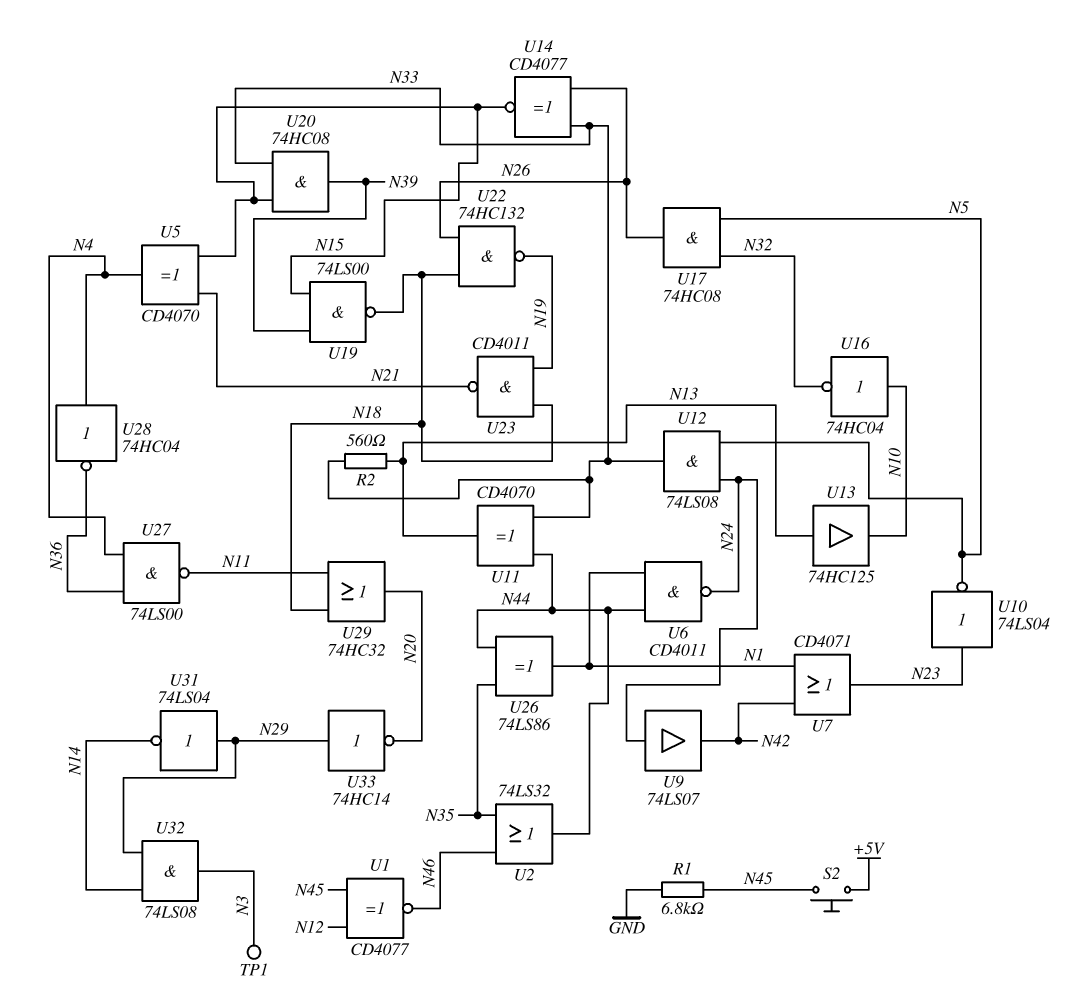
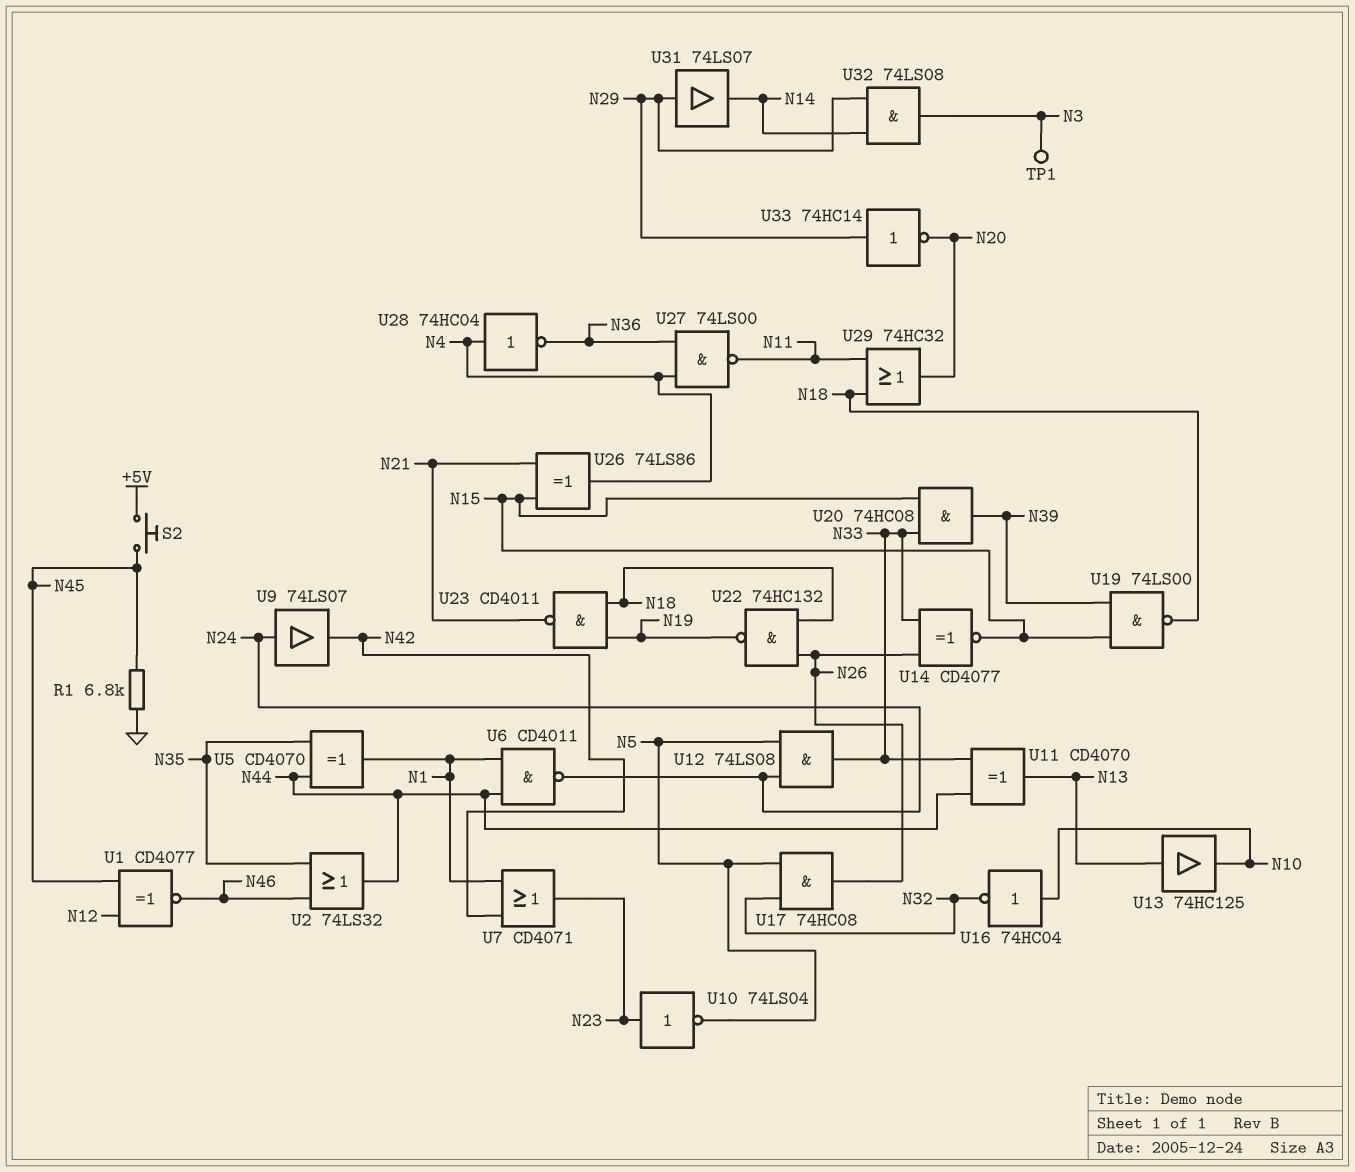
R2: 560 (N13, N33) -> none
U5: XOR CD4070 (in N15, in N21, out N4) -> XOR CD4070 (in N35, in N44, out N1)
U26: XOR 74LS86 (in N35, in N44, out N1) -> XOR 74LS86 (in N15, in N21, out N4)
U31: NOT 74LS04 (in N29, out N14) -> buffer 74LS07 (in N29, out N14)

